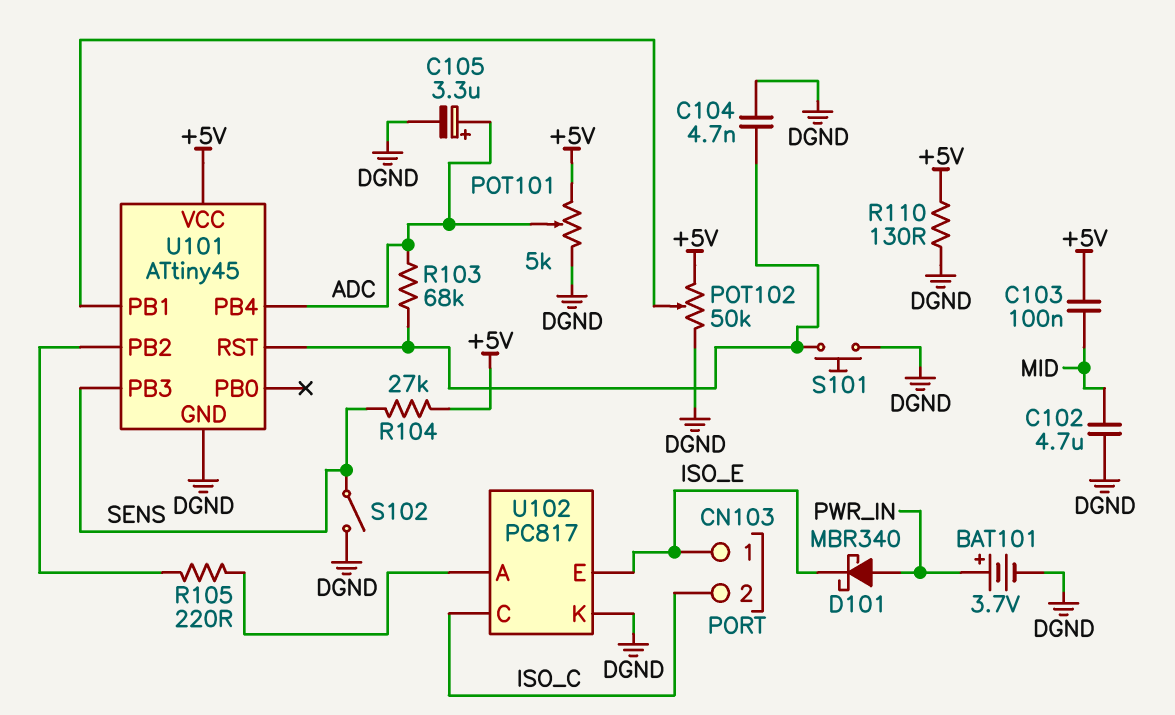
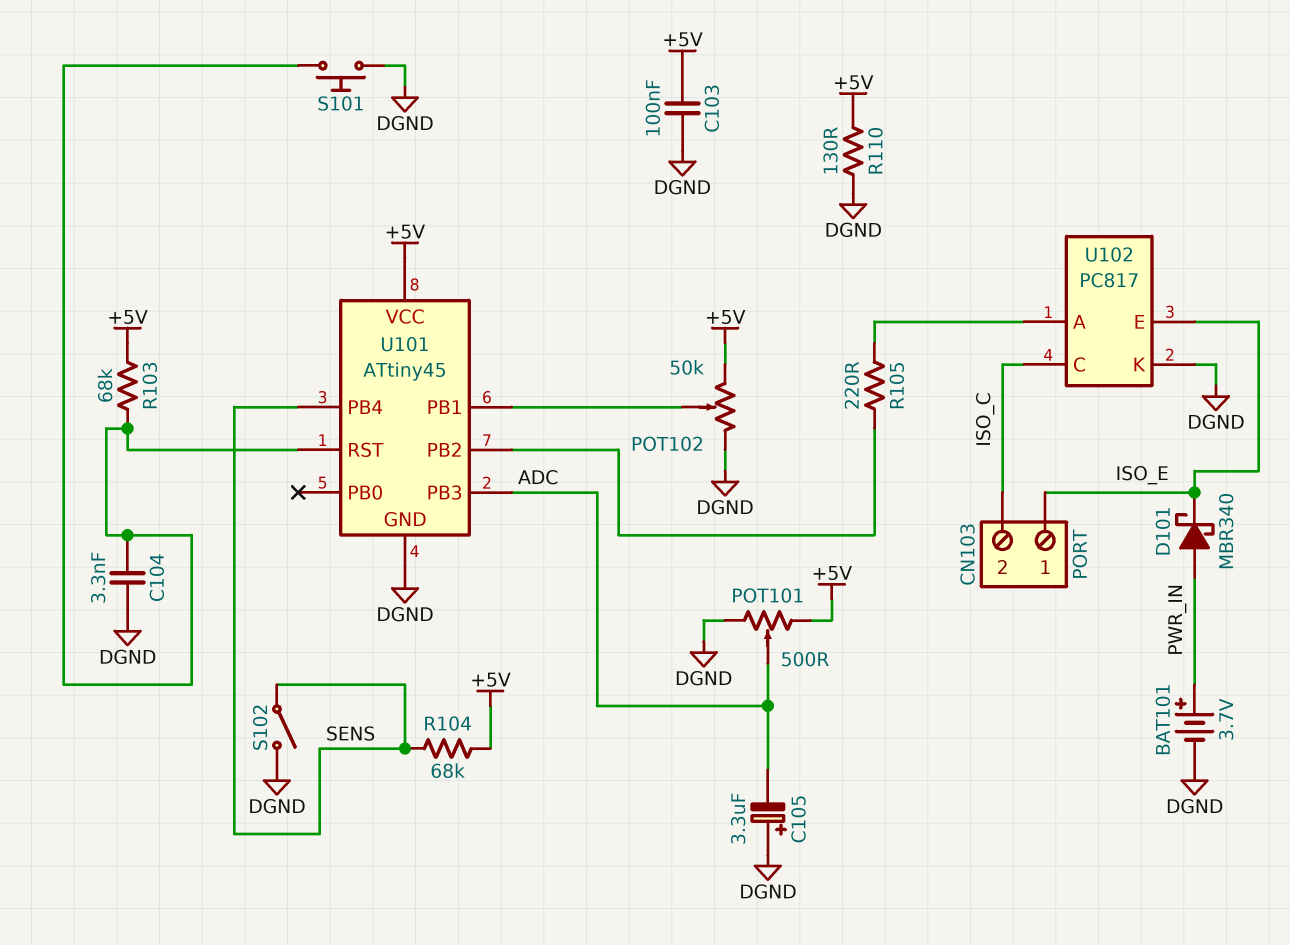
C102: 4.7uF (DGND, MID) -> none
C103: 100nF (+5V, MID) -> 100nF (+5V, DGND)
C104: 4.7nF (DGND, U101/RST) -> 3.3nF (DGND, U101/RST)
C105: 3.3uF (plus ADC, minus DGND) -> 3.3uF (plus DGND, minus ADC)
POT101: 5k (+5V, DGND, wiper ADC) -> 500 (+5V, DGND, wiper ADC)
R103: 68k (ADC, U101/RST) -> 68k (+5V, U101/RST)
R104: 27k (+5V, SENS) -> 68k (+5V, SENS)
U101 pin PB3: SENS -> ADC
U101 pin PB4: ADC -> SENS

